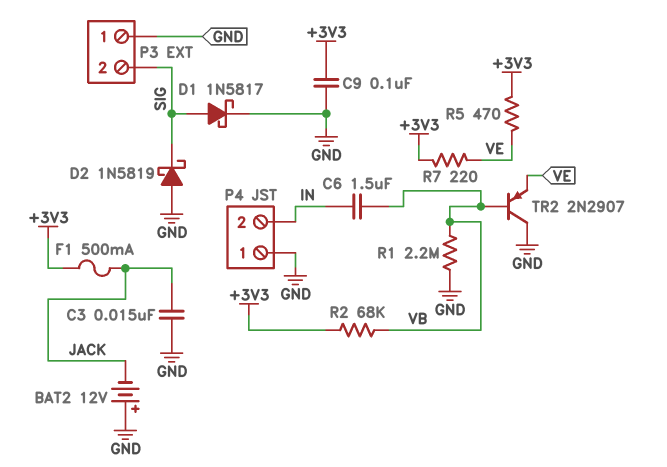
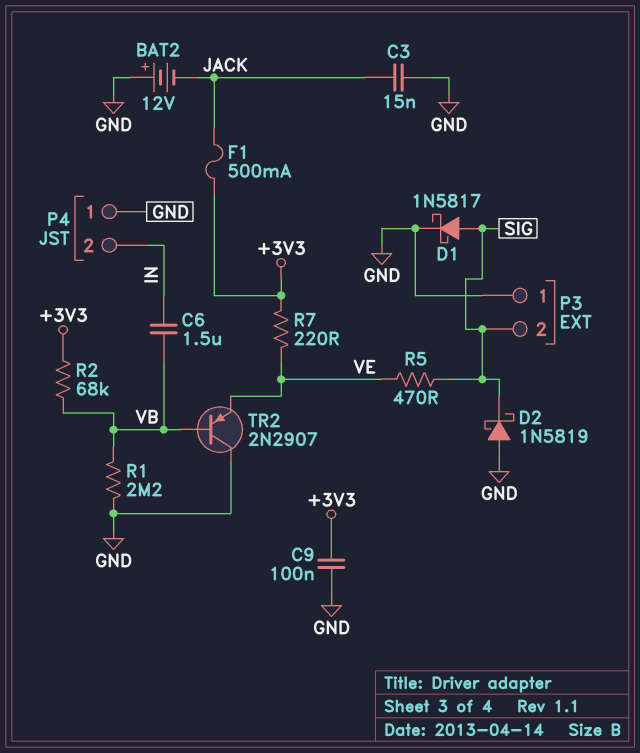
R5: 470 (+3V3, VE) -> 470 (SIG, VE)

